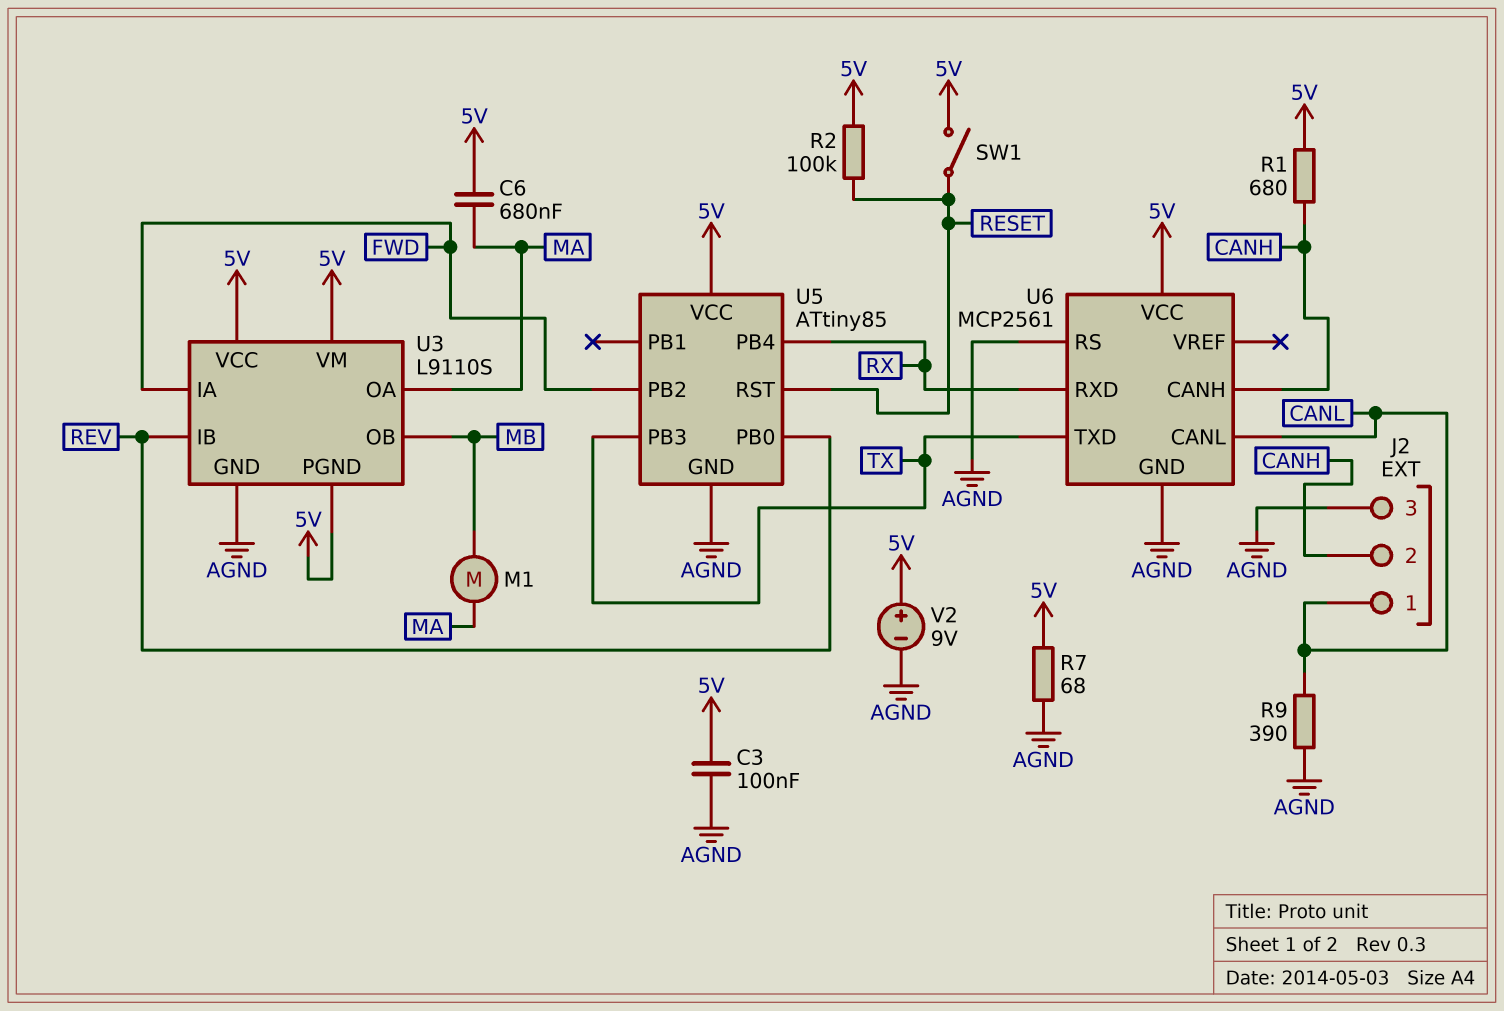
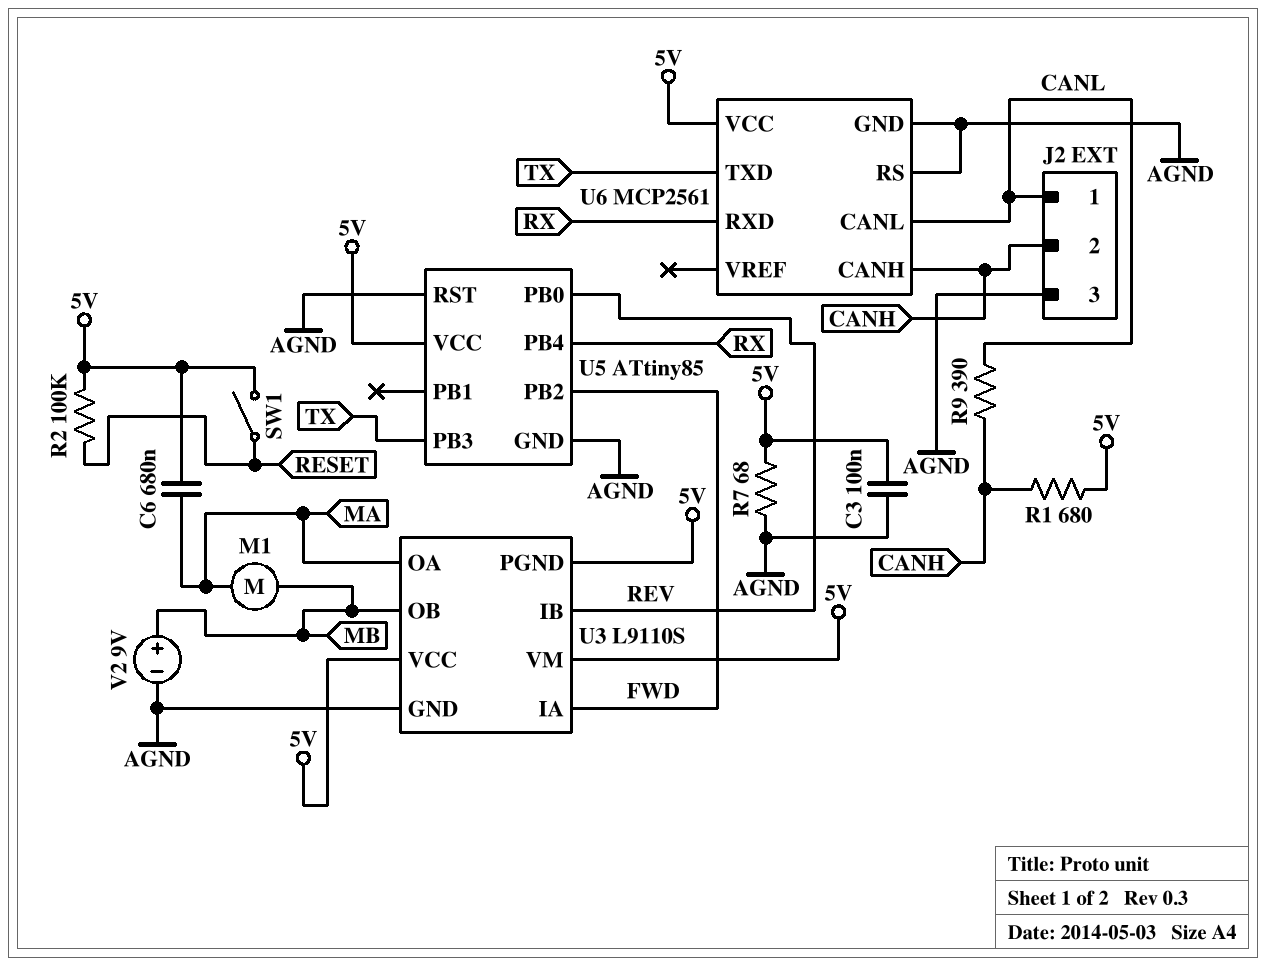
R9: 390 (AGND, CANL) -> 390 (CANH, CANL)
U5 pin RST: RESET -> AGND
V2: 9V (plus 5V, minus AGND) -> 9V (plus MB, minus AGND)

